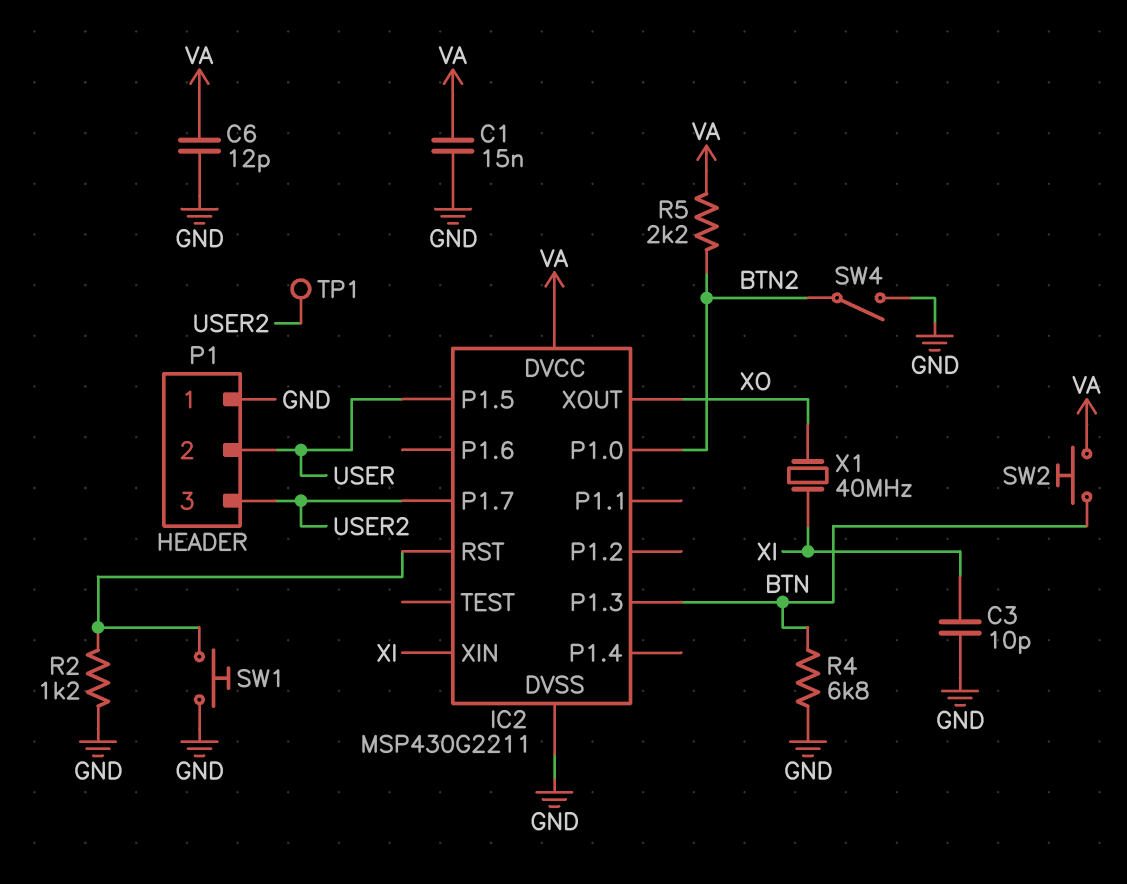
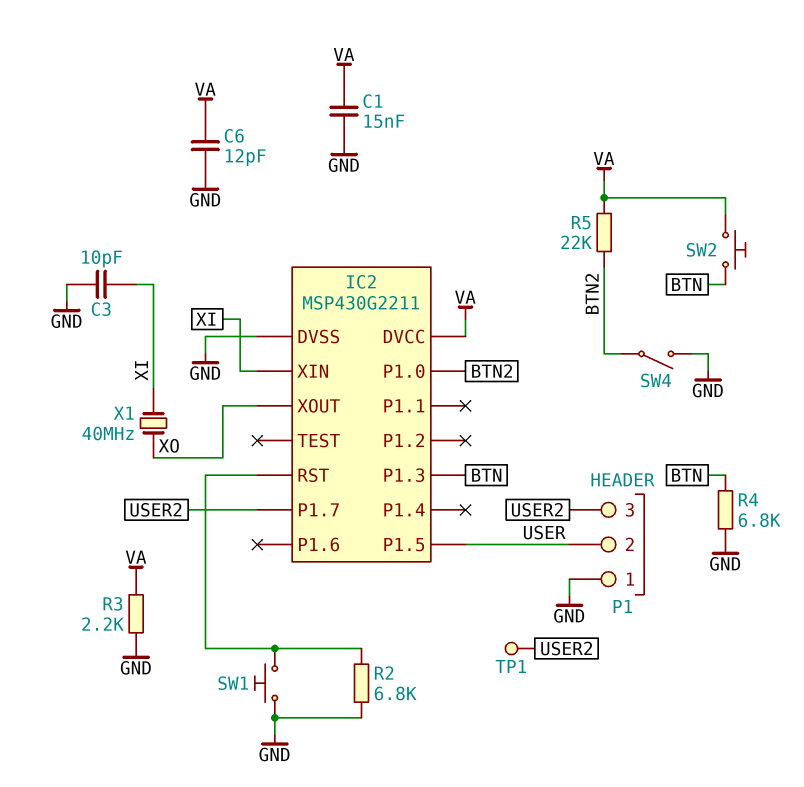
R2: 1.2k (GND, IC2/RST) -> 6.8k (GND, IC2/RST)
R3: none -> 2.2k (GND, VA)
R5: 2.2k (BTN2, VA) -> 22k (BTN2, VA)

